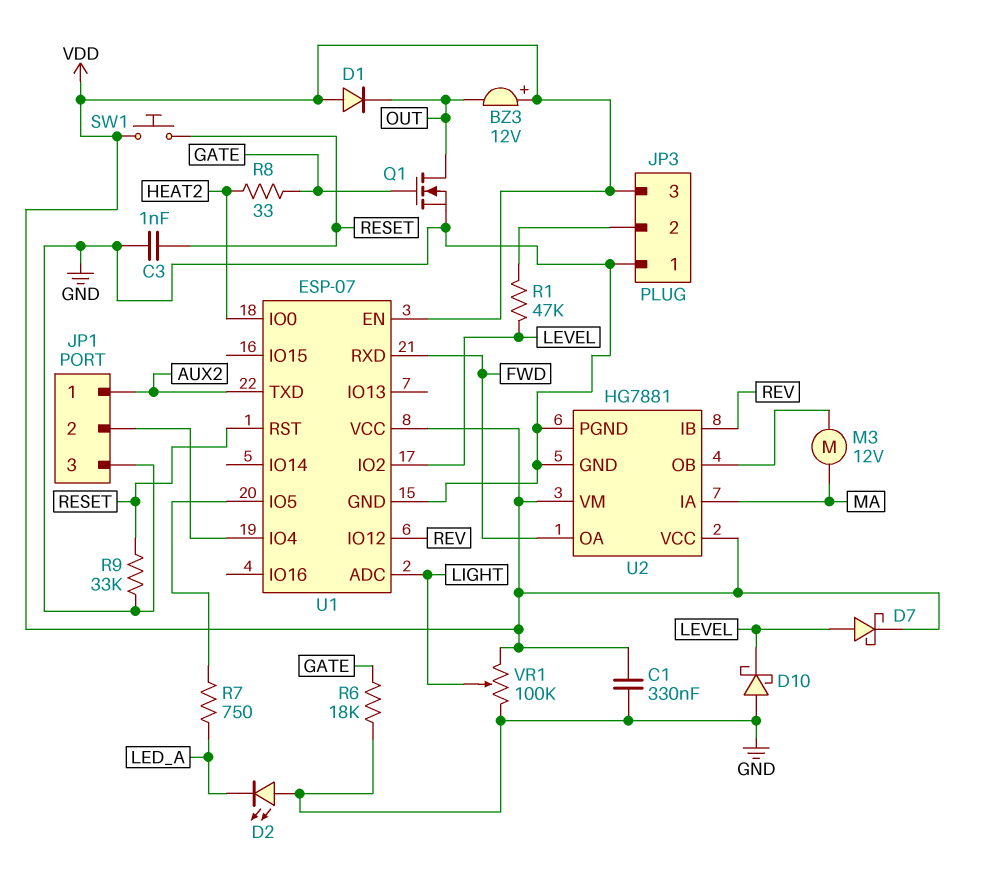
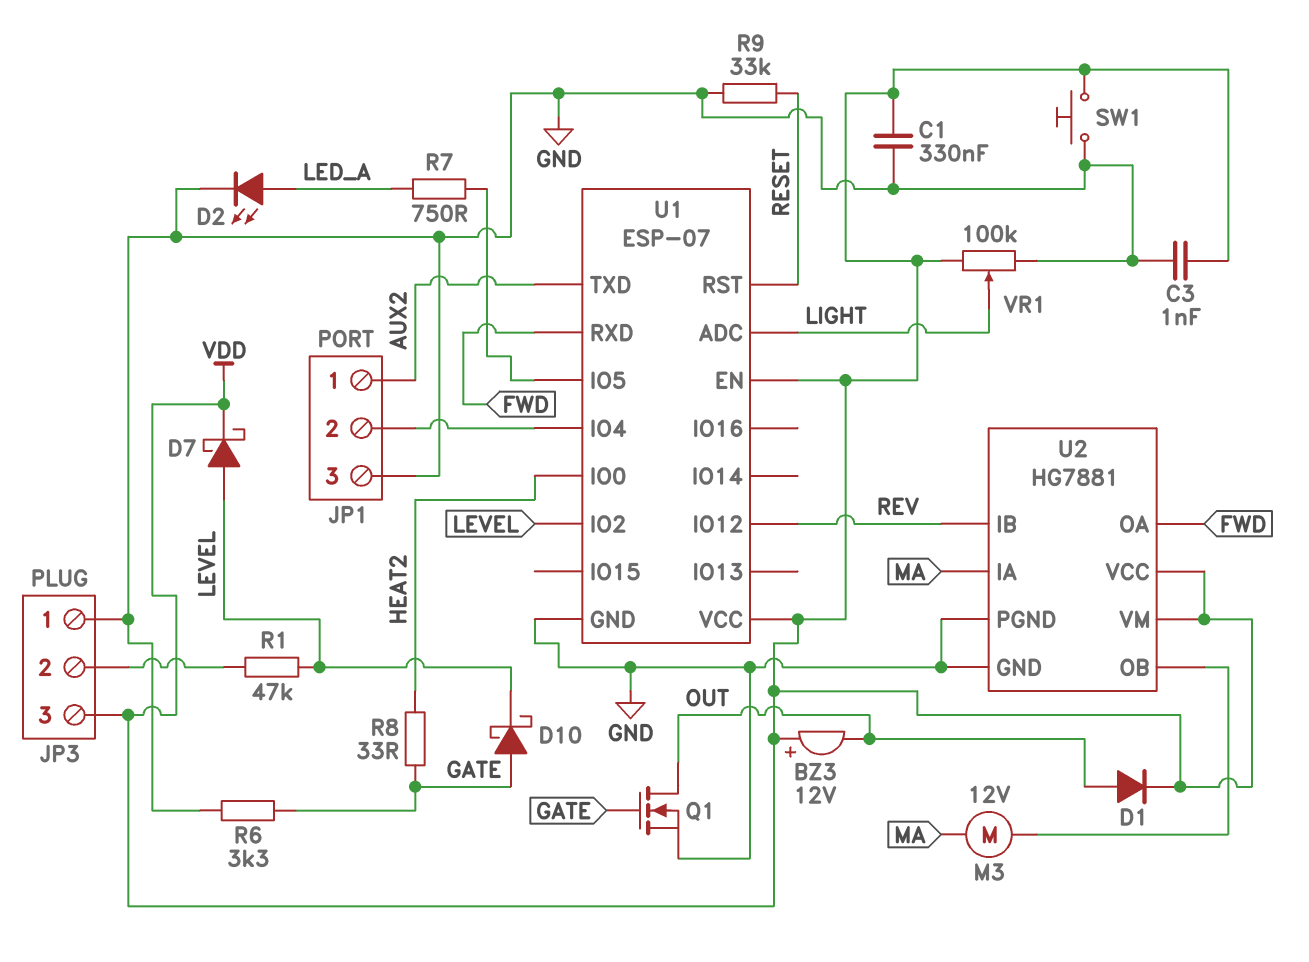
C3: 1nF (GND, RESET) -> 1nF (GND, VDD)
D1: diode (A VDD, K OUT) -> diode (A OUT, K VDD)
D2: LED (A GND, K LED_A) -> LED (A LED_A, K GND)
D10: schottky (A GND, K LEVEL) -> schottky (A GATE, K LEVEL)
R6: 18k (GATE, GND) -> 3.3k (GATE, GND)
SW1: button (RESET, VDD) -> button (GND, VDD)

